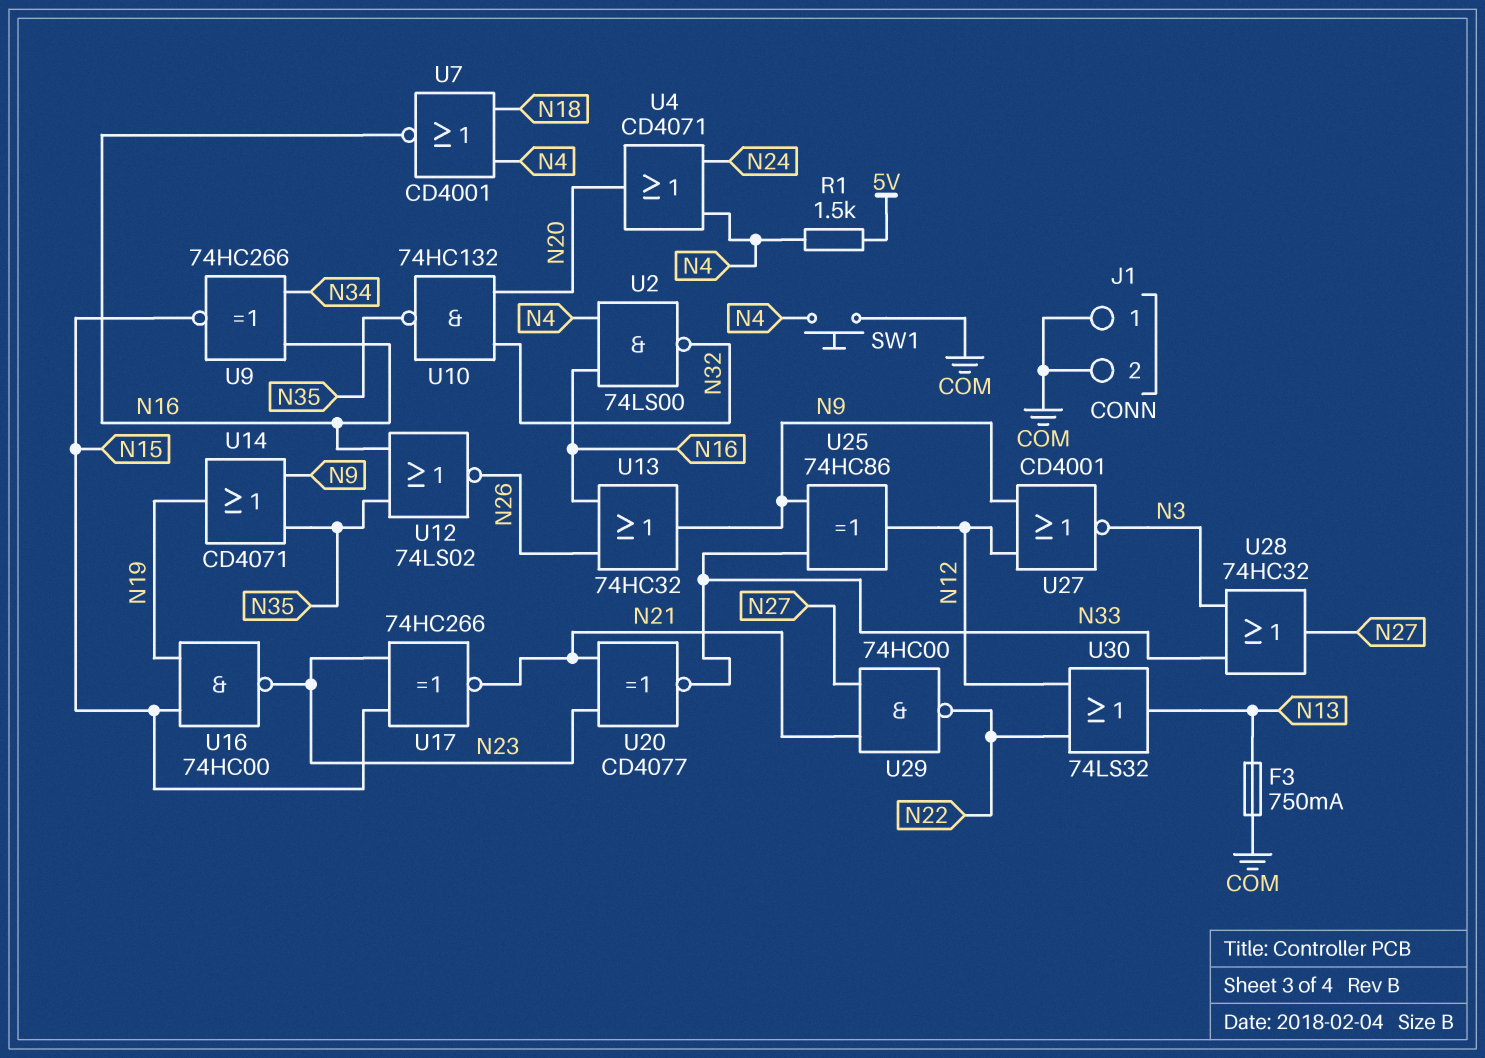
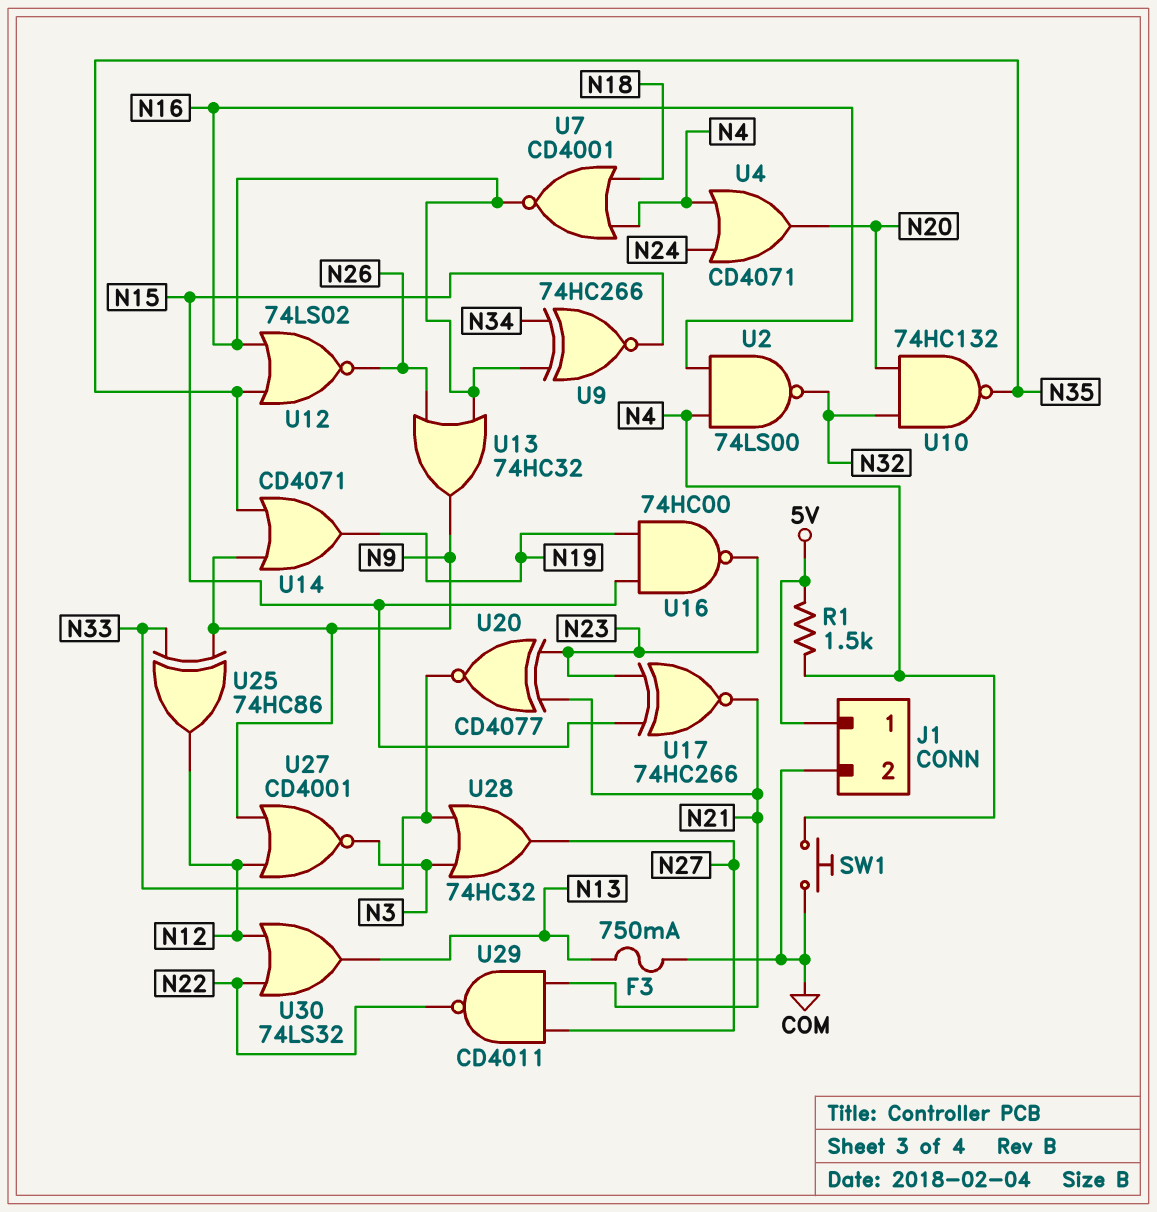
J1 pin 1: COM -> 5V
U29: NAND 74HC00 (in N21, in N27, out N22) -> NAND CD4011 (in N21, in N27, out N22)

